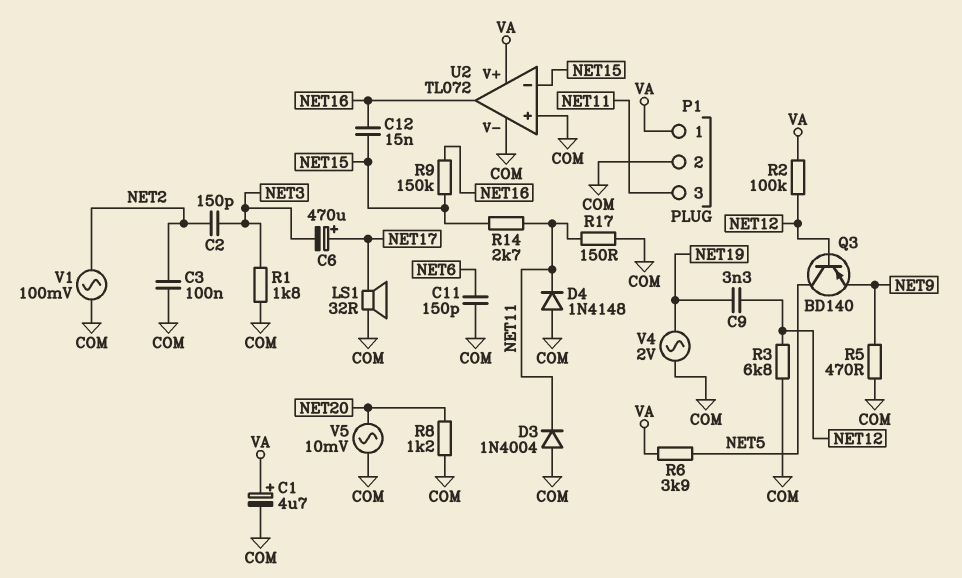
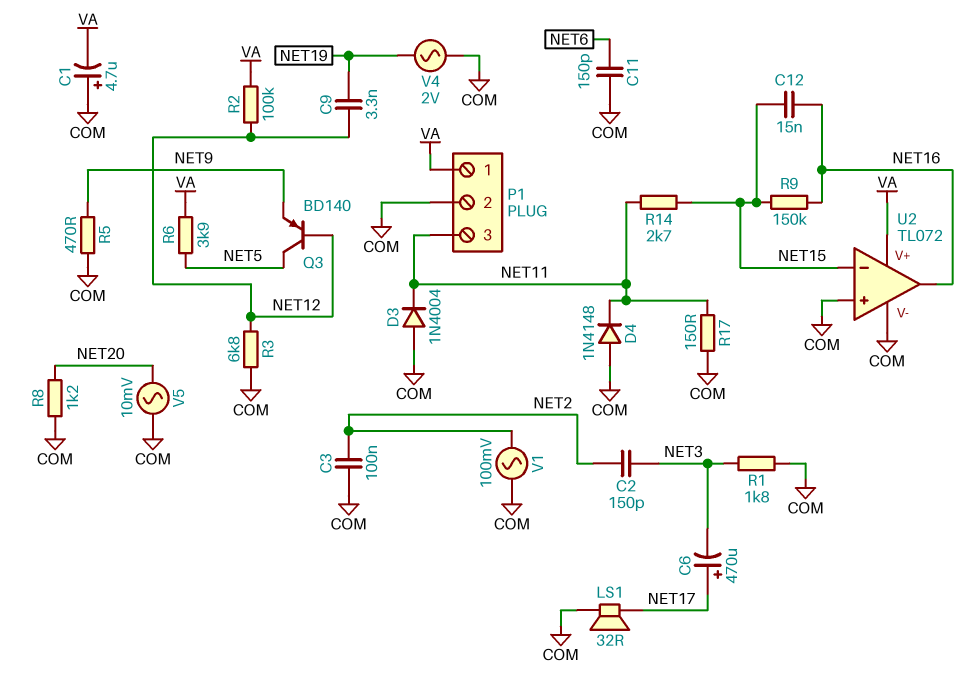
C1: 4.7uF (plus VA, minus COM) -> 4.7uF (plus COM, minus VA)

